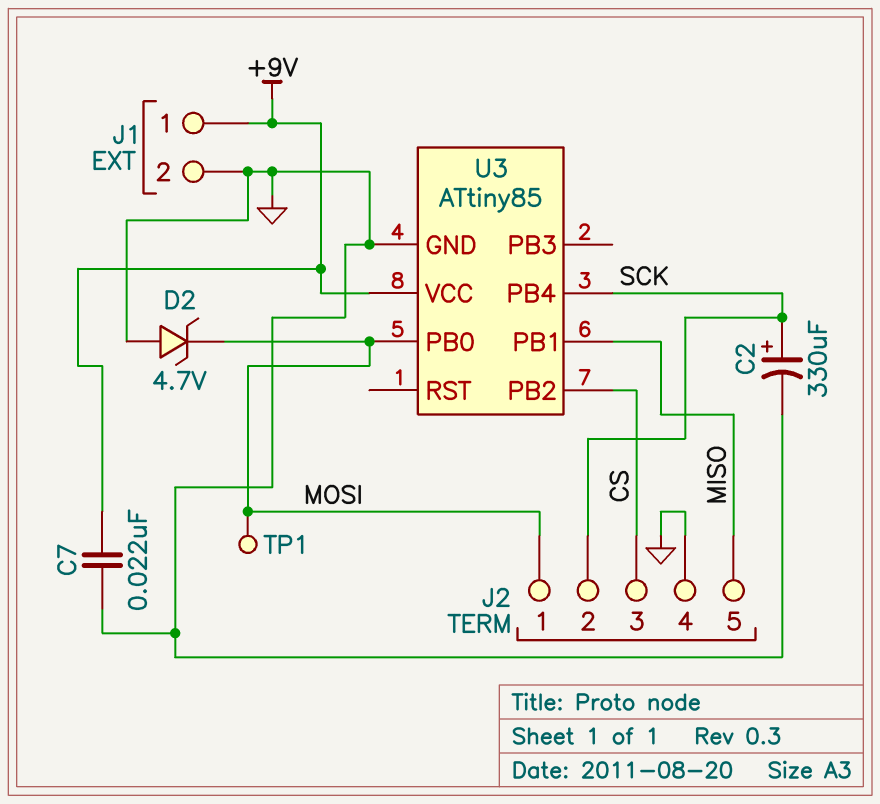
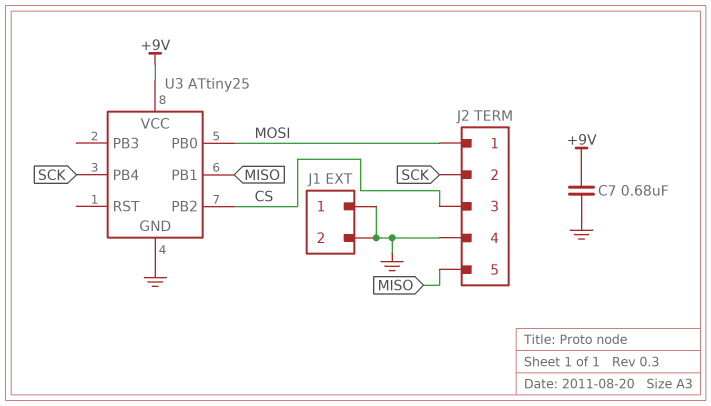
C2: 330uF (plus SCK, minus GND) -> none
C7: 22nF (+9V, GND) -> 680nF (+9V, GND)
D2: zener 4.7V (A GND, K MOSI) -> none
J1 pin 1: +9V -> GND
TP1: test point (MOSI) -> none
U3: ATtiny85 -> ATtiny25

